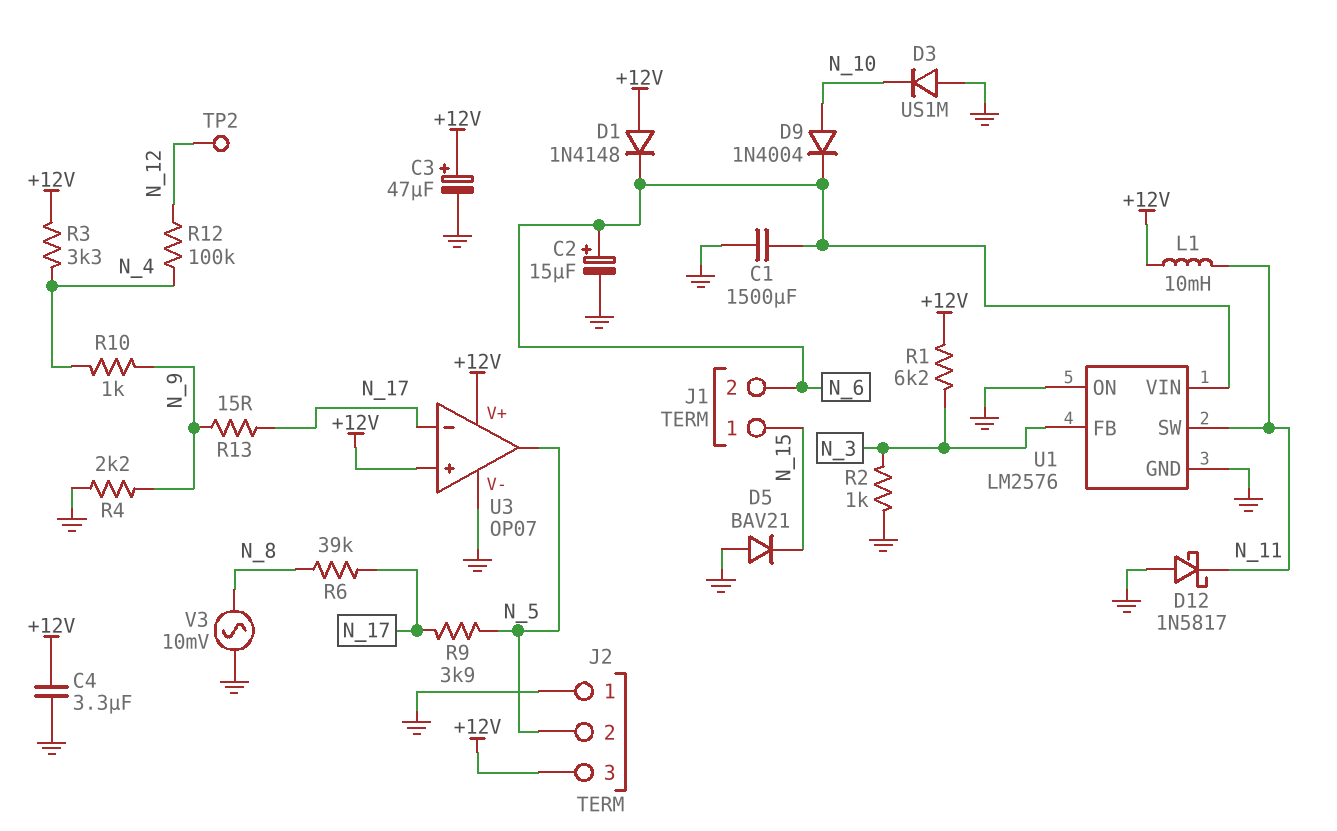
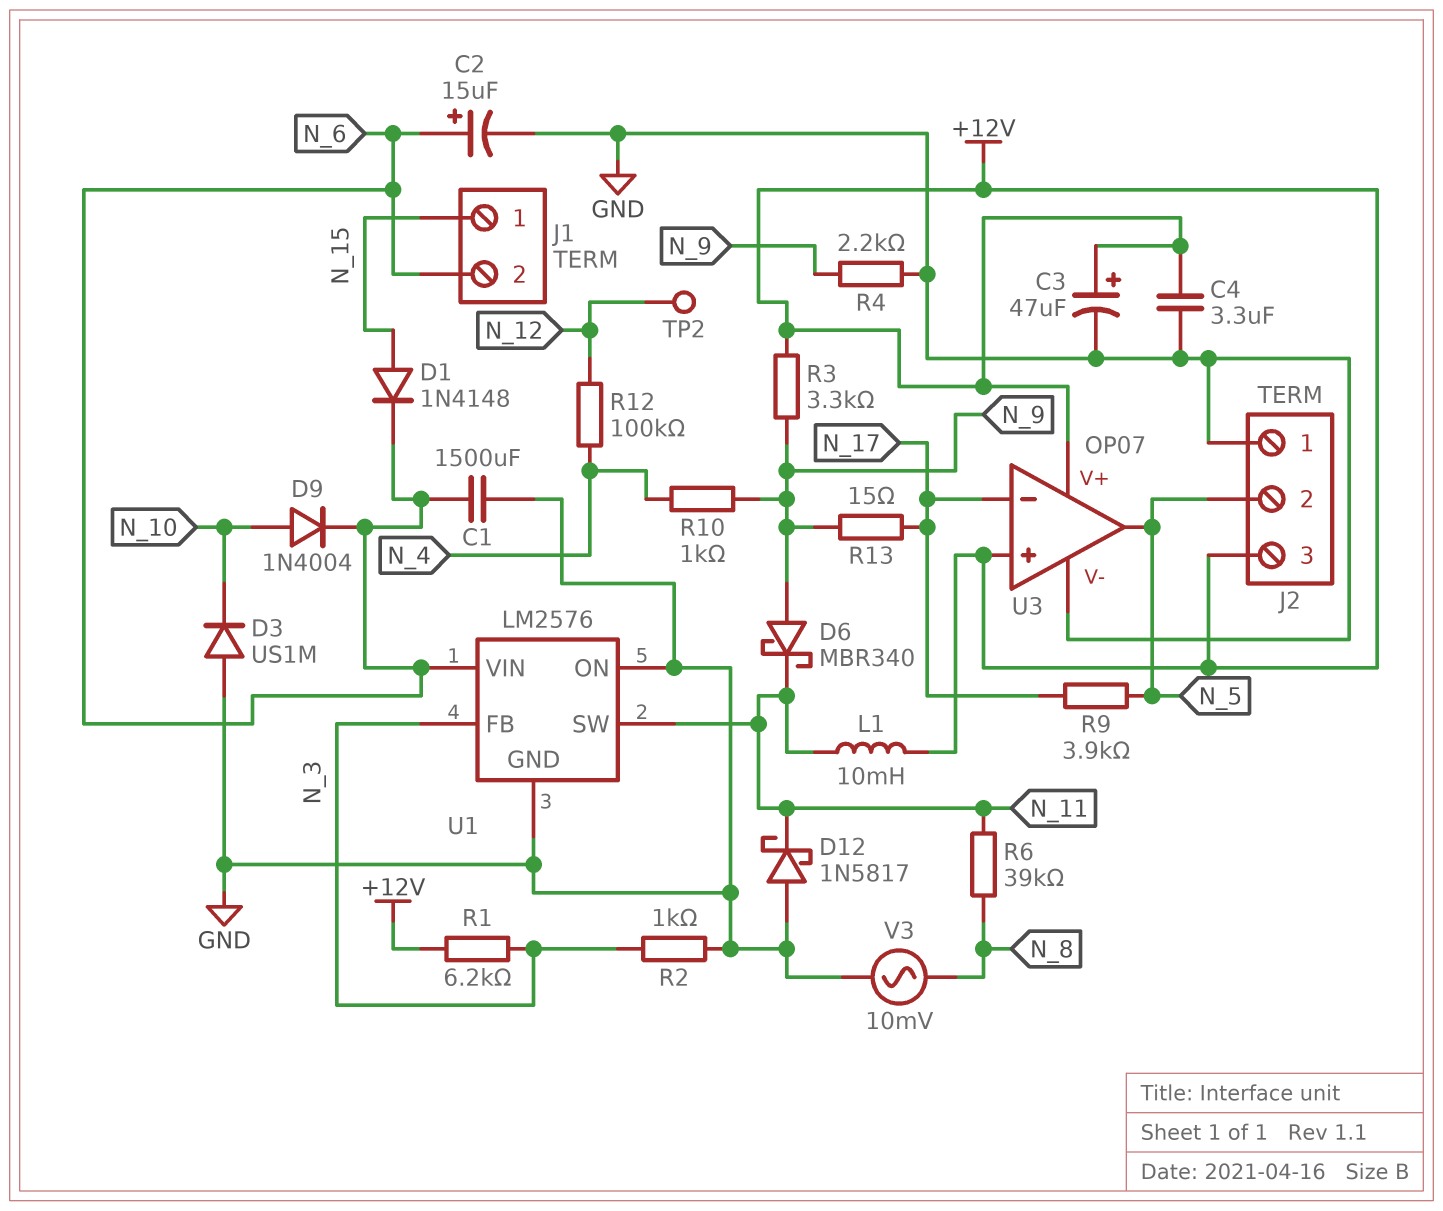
D1: diode 1N4148 (A +12V, K N_6) -> diode 1N4148 (A N_15, K N_6)
D5: diode BAV21 (A GND, K N_15) -> none
D6: none -> schottky MBR340 (A N_9, K N_11)
R3: 3.3k (+12V, N_4) -> 3.3k (+12V, N_9)
R6: 39k (N_8, N_17) -> 39k (N_8, N_11)

